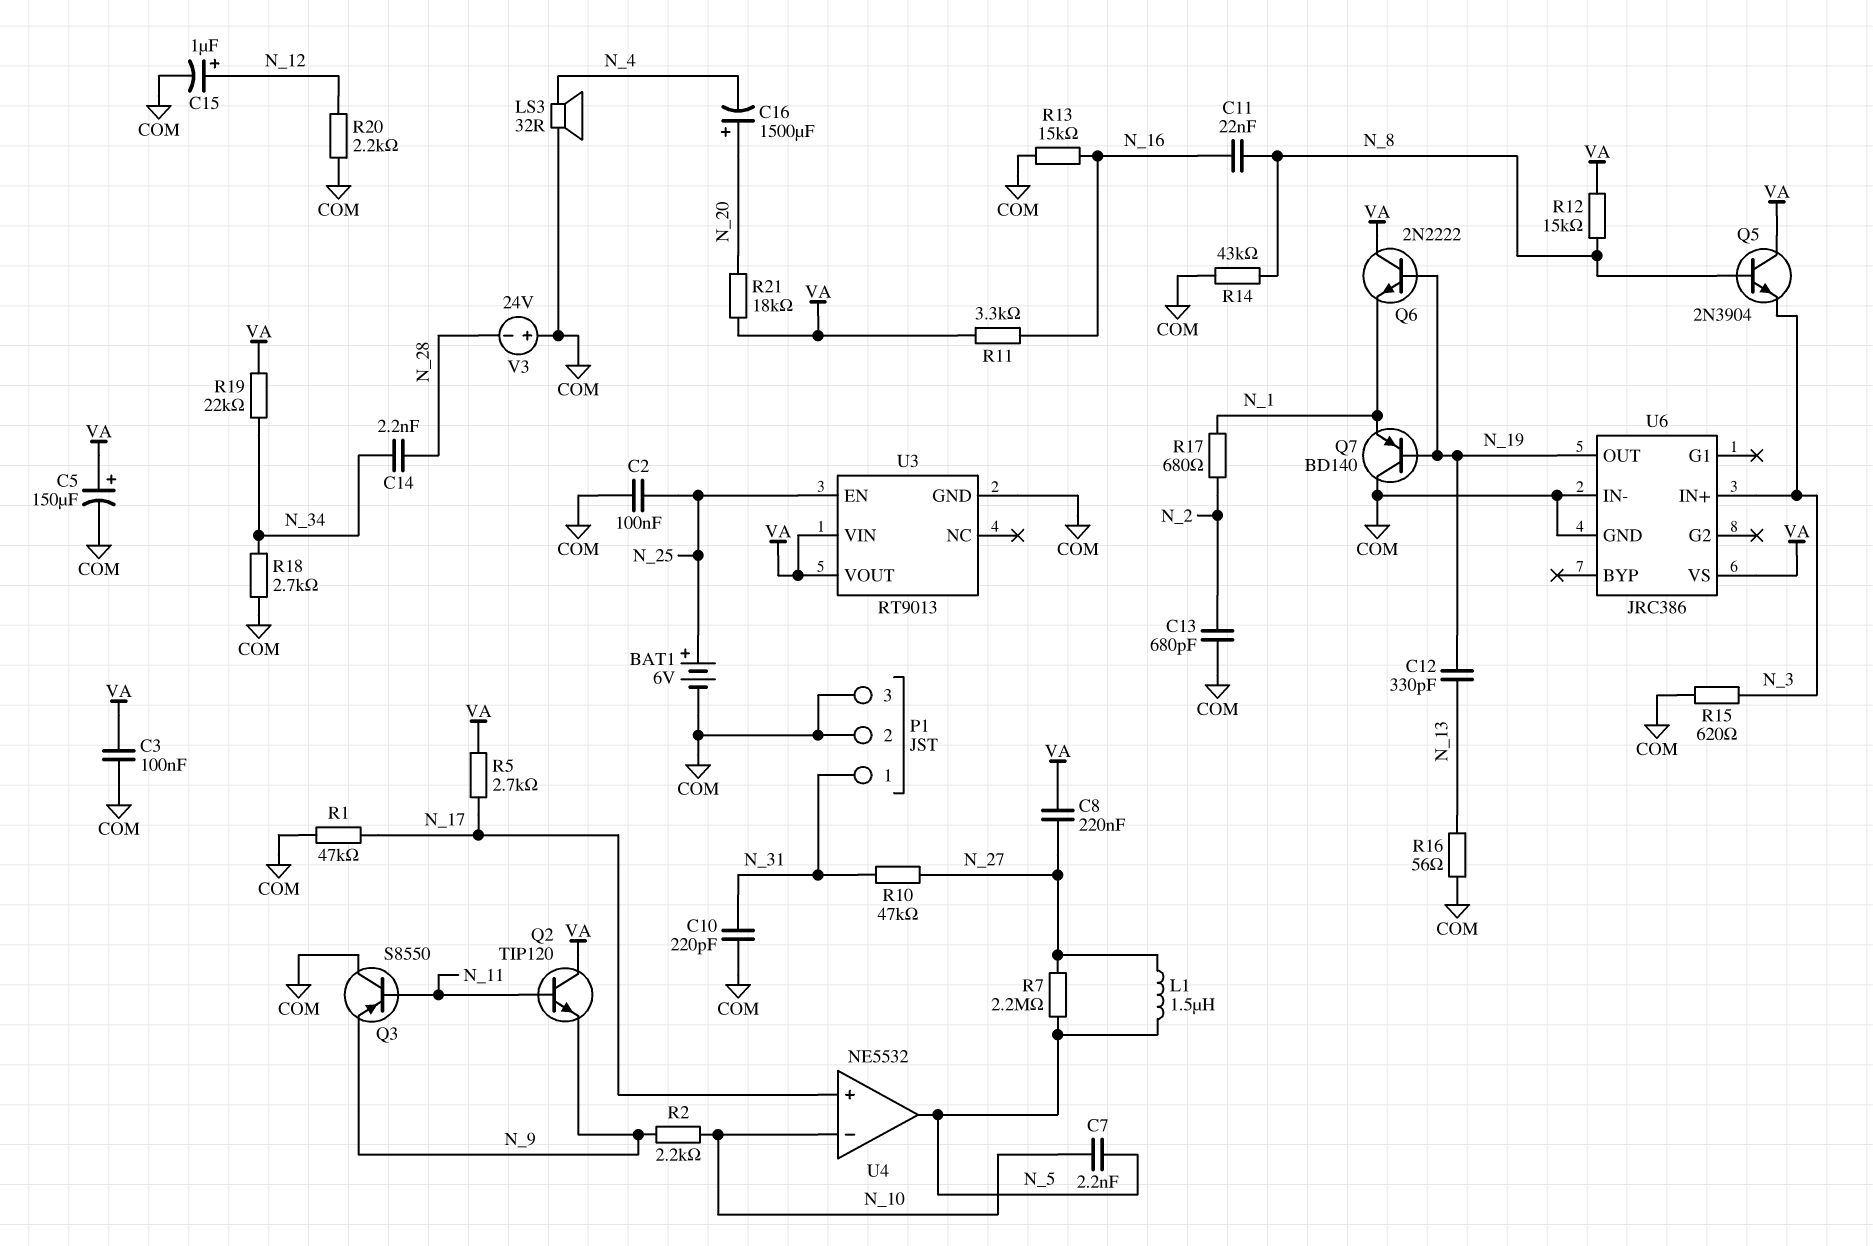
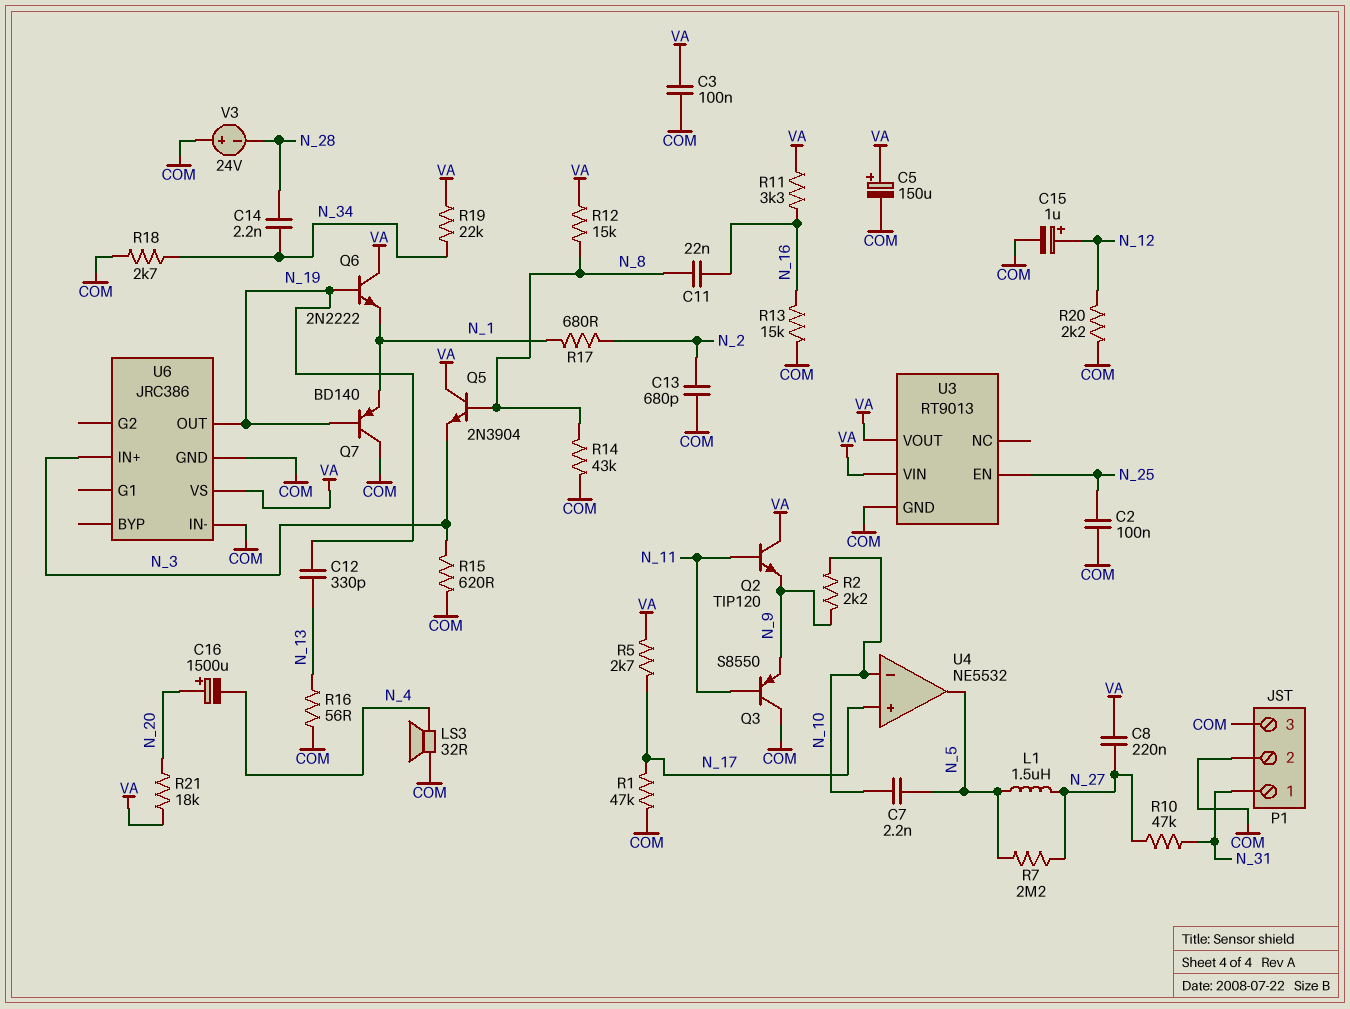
BAT1: 6V (plus N_25, minus COM) -> none
C10: 220pF (COM, N_31) -> none

